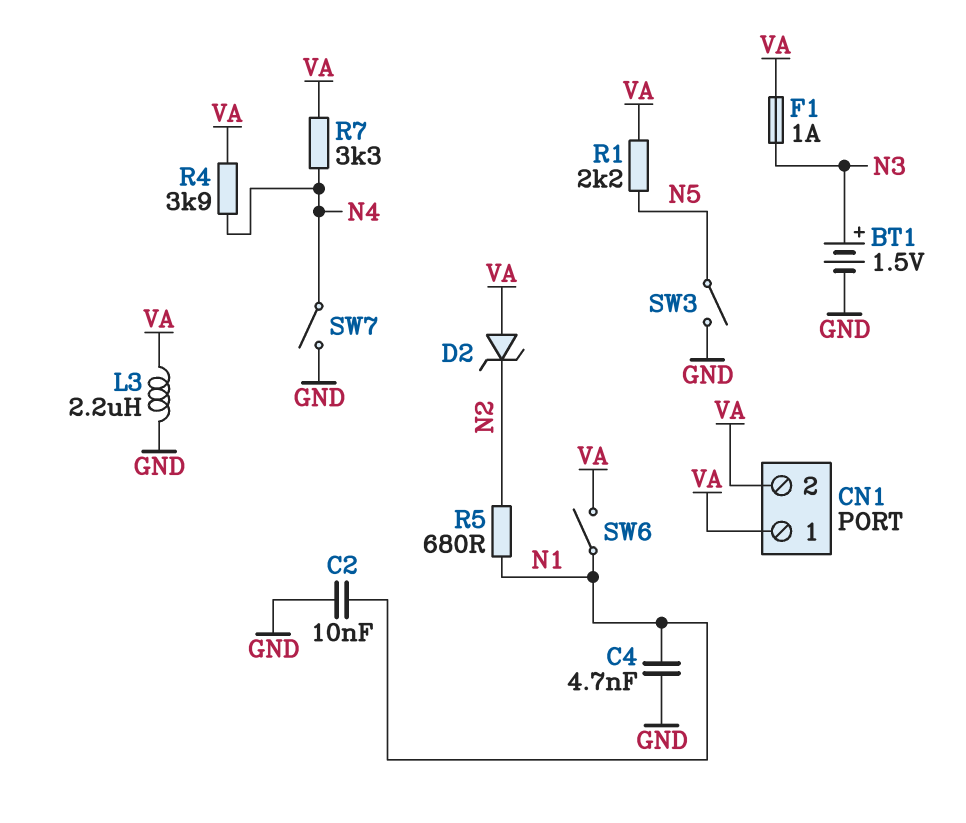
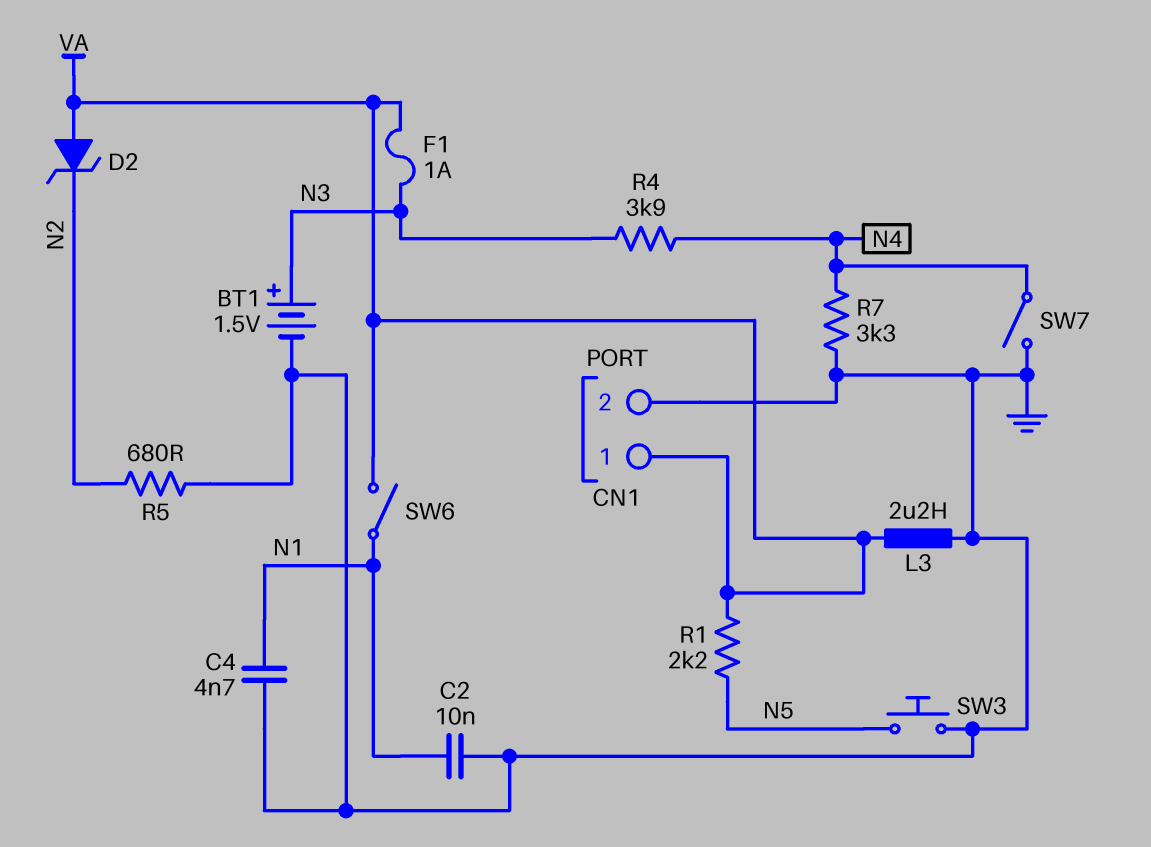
CN1 pin 2: VA -> GND
R4: 3.9k (N4, VA) -> 3.9k (N3, N4)
R5: 680 (N1, N2) -> 680 (GND, N2)
R7: 3.3k (N4, VA) -> 3.3k (GND, N4)
SW3: switch (GND, N5) -> button (GND, N5)

